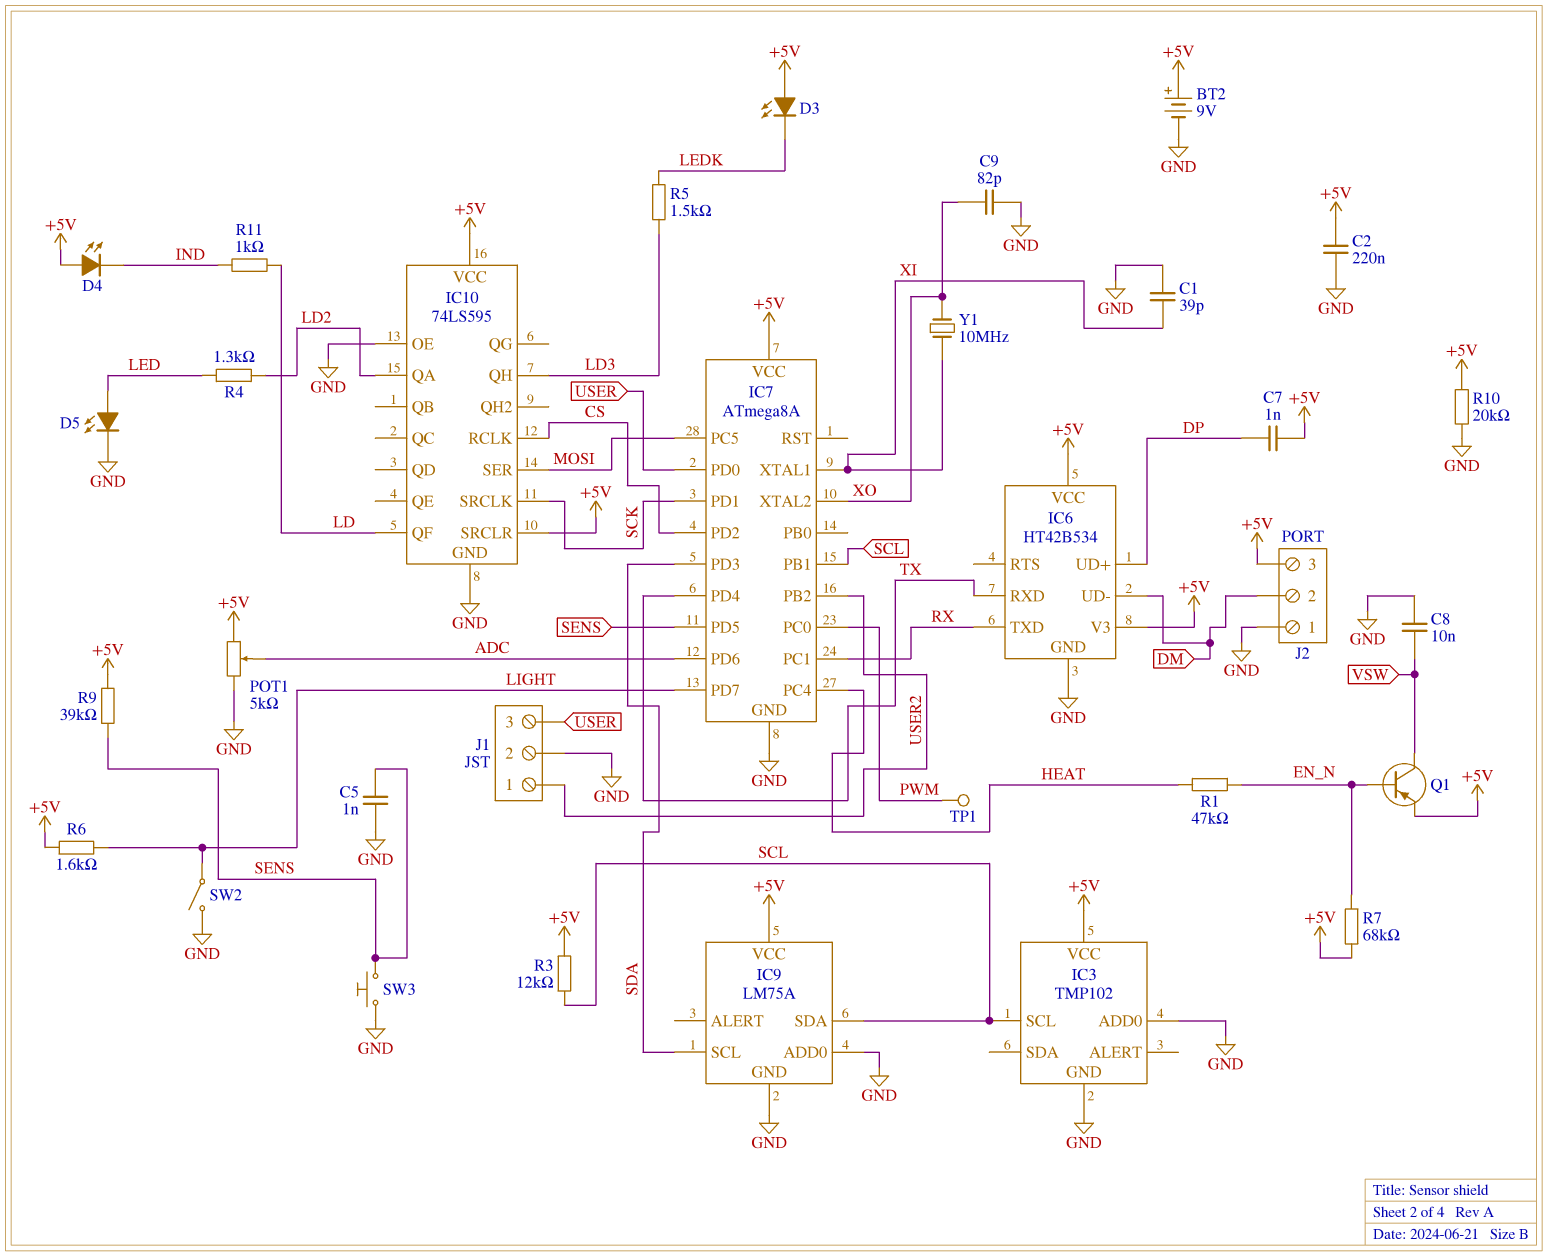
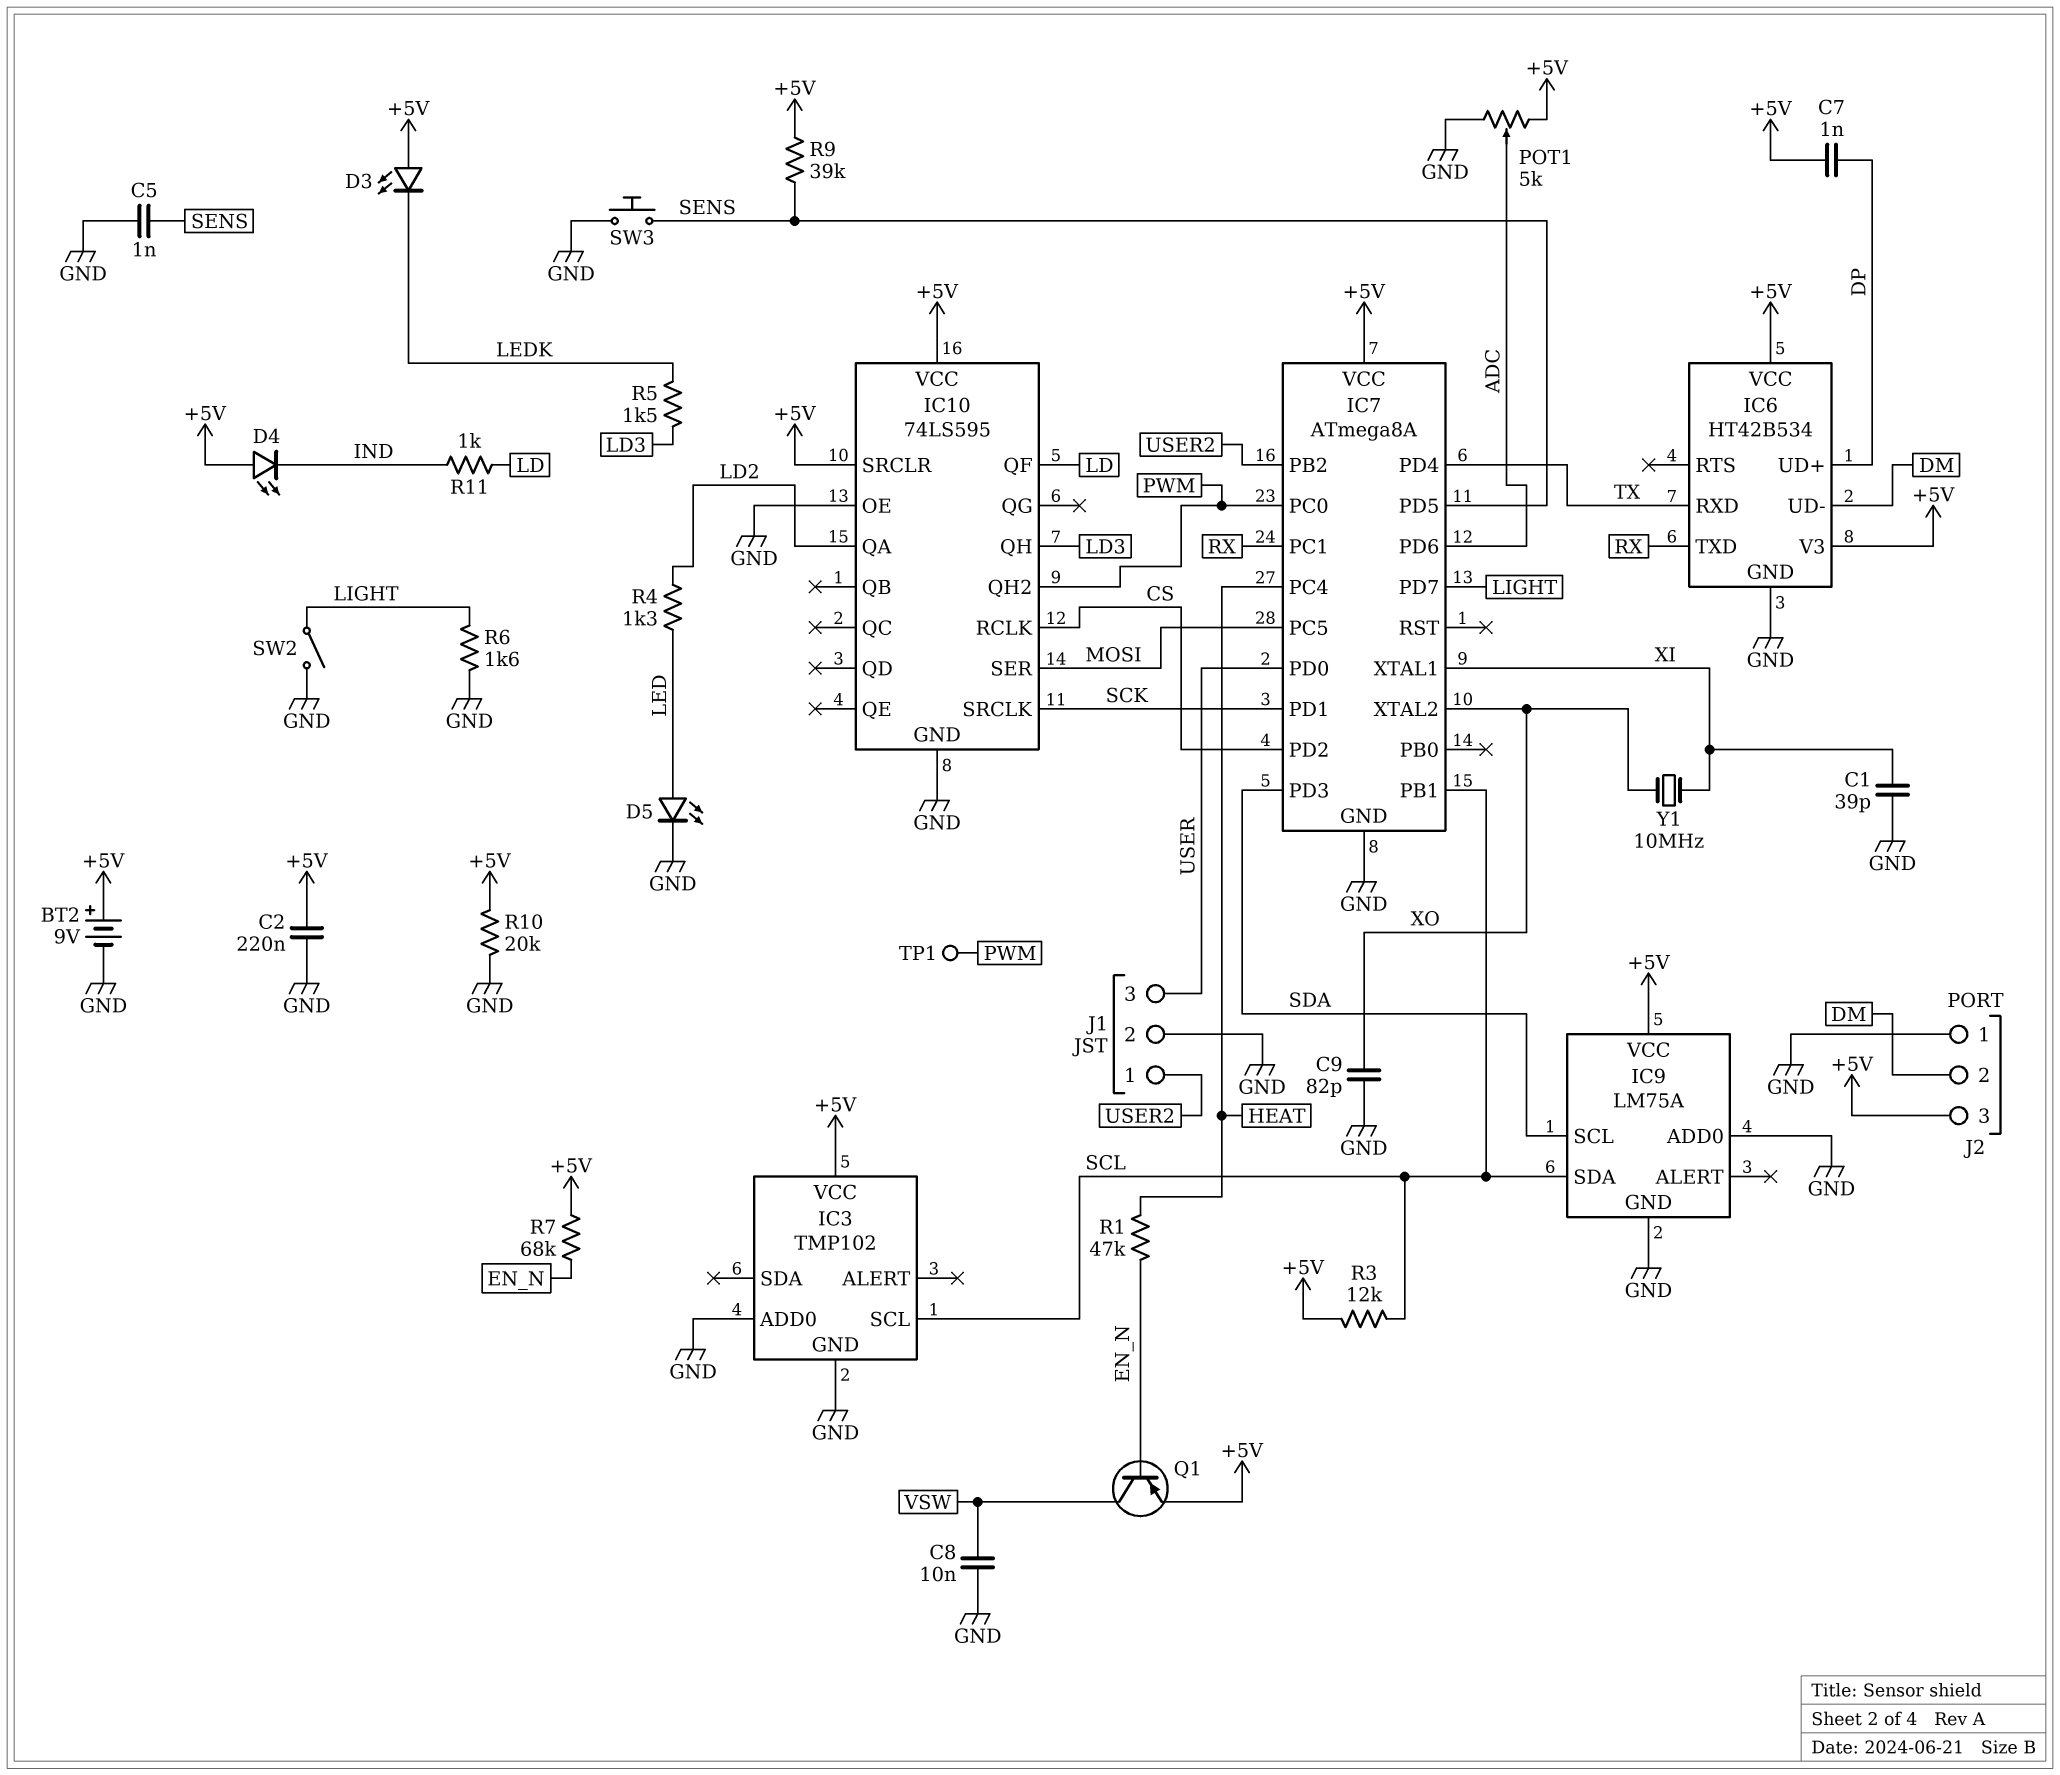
IC10 pin QH2: none -> PWM
R6: 1.6k (+5V, LIGHT) -> 1.6k (GND, LIGHT)

